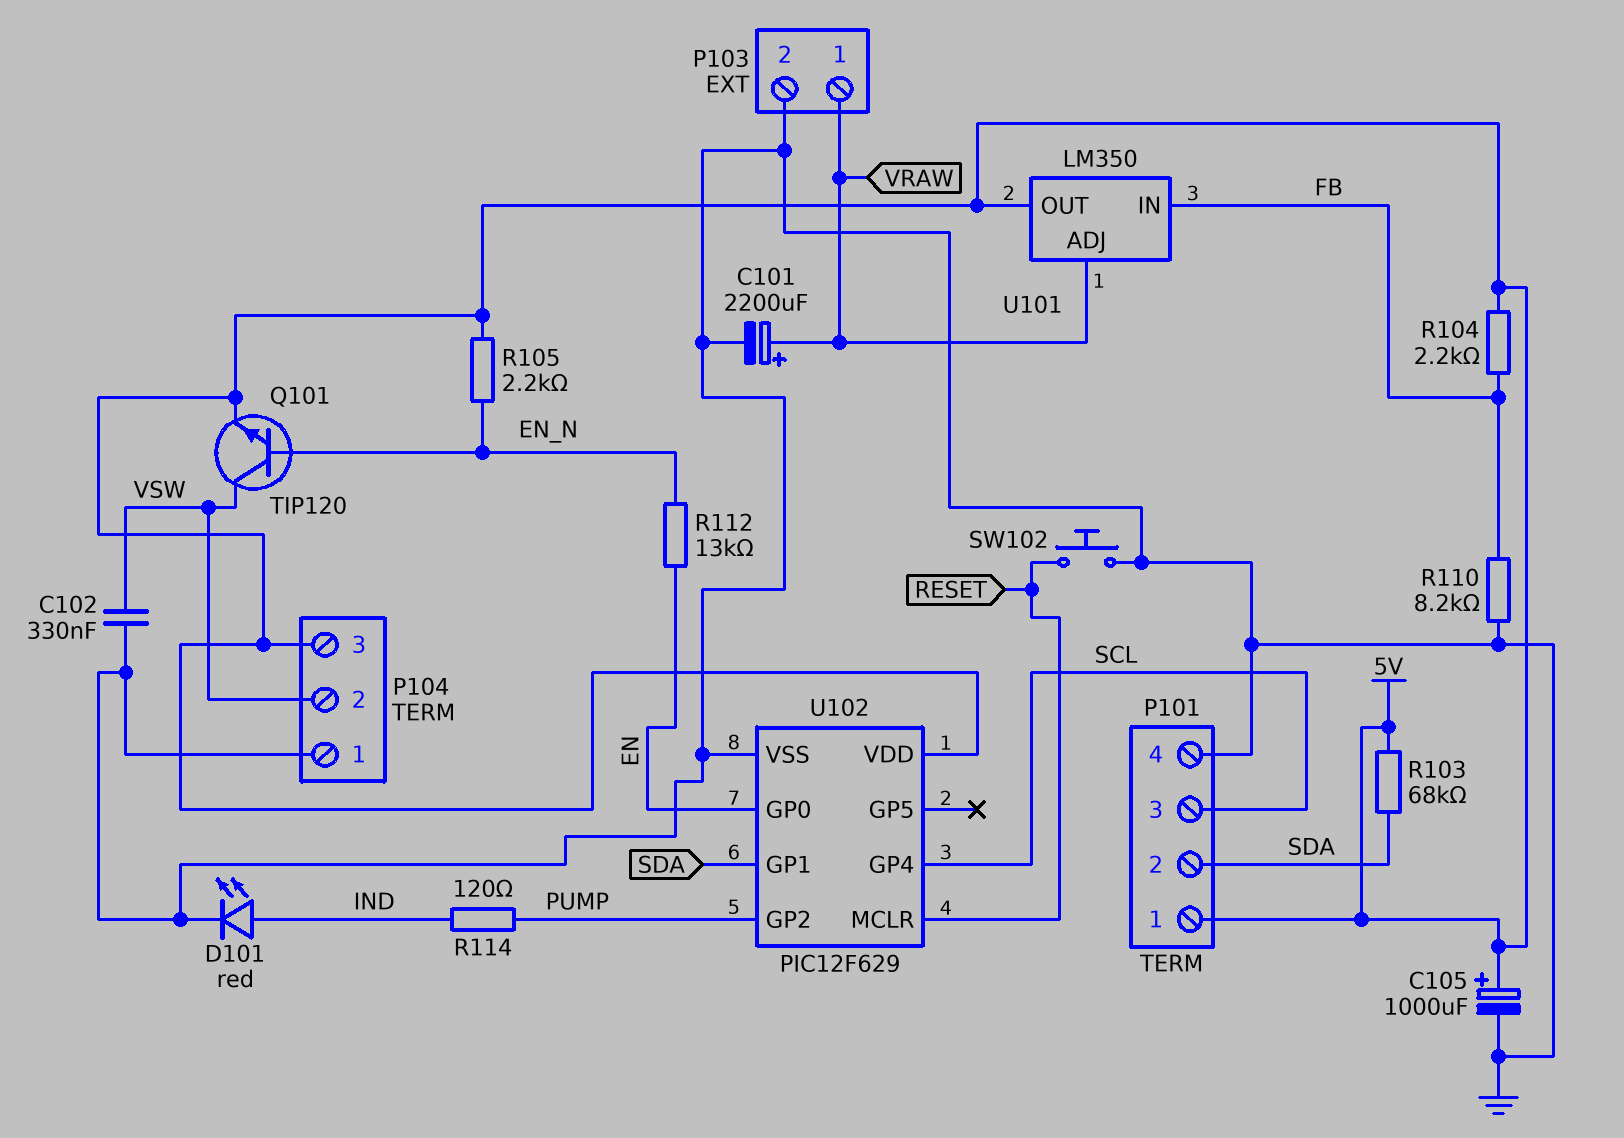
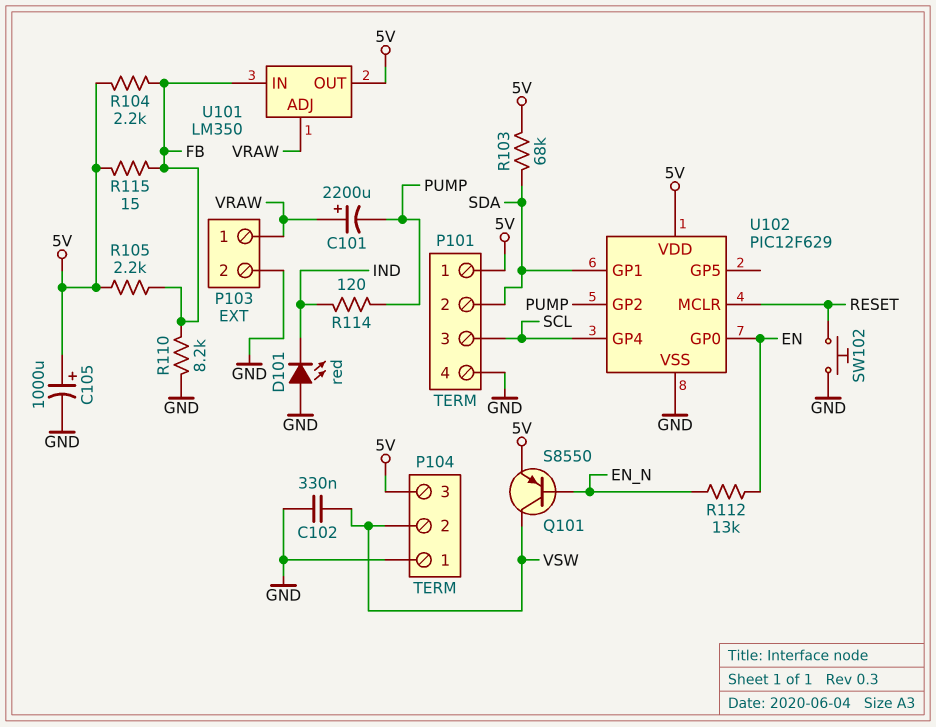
C101: 2200uF (plus VRAW, minus GND) -> 2200uF (plus VRAW, minus PUMP)
D101: LED red (A IND, K GND) -> LED red (A GND, K IND)
Q101: NPN TIP120 (B EN_N, C VSW, E 5V) -> PNP S8550 (B EN_N, C VSW, E 5V)
R105: 2.2k (5V, EN_N) -> 2.2k (5V, FB)
R115: none -> 15 (5V, FB)

